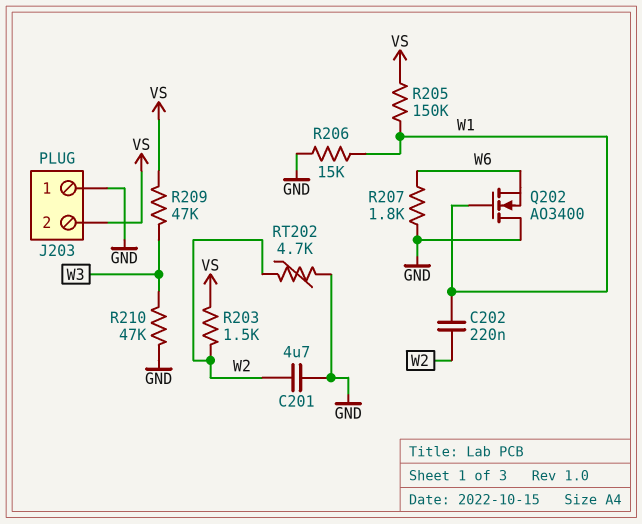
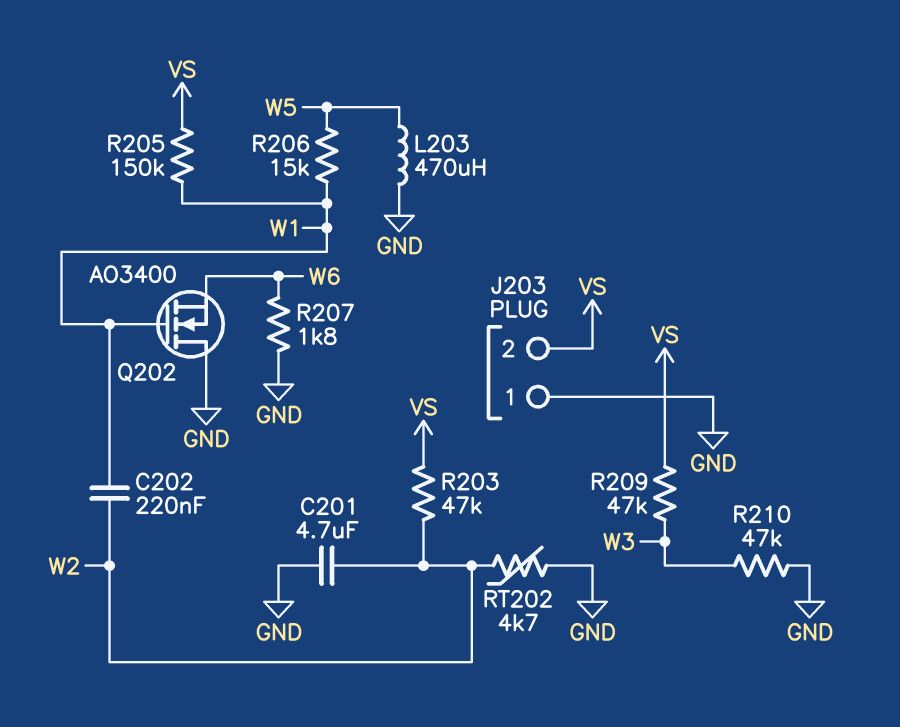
L203: none -> 470uH (GND, W5)
R203: 1.5k (VS, W2) -> 47k (VS, W2)
R206: 15k (GND, W1) -> 15k (W1, W5)

